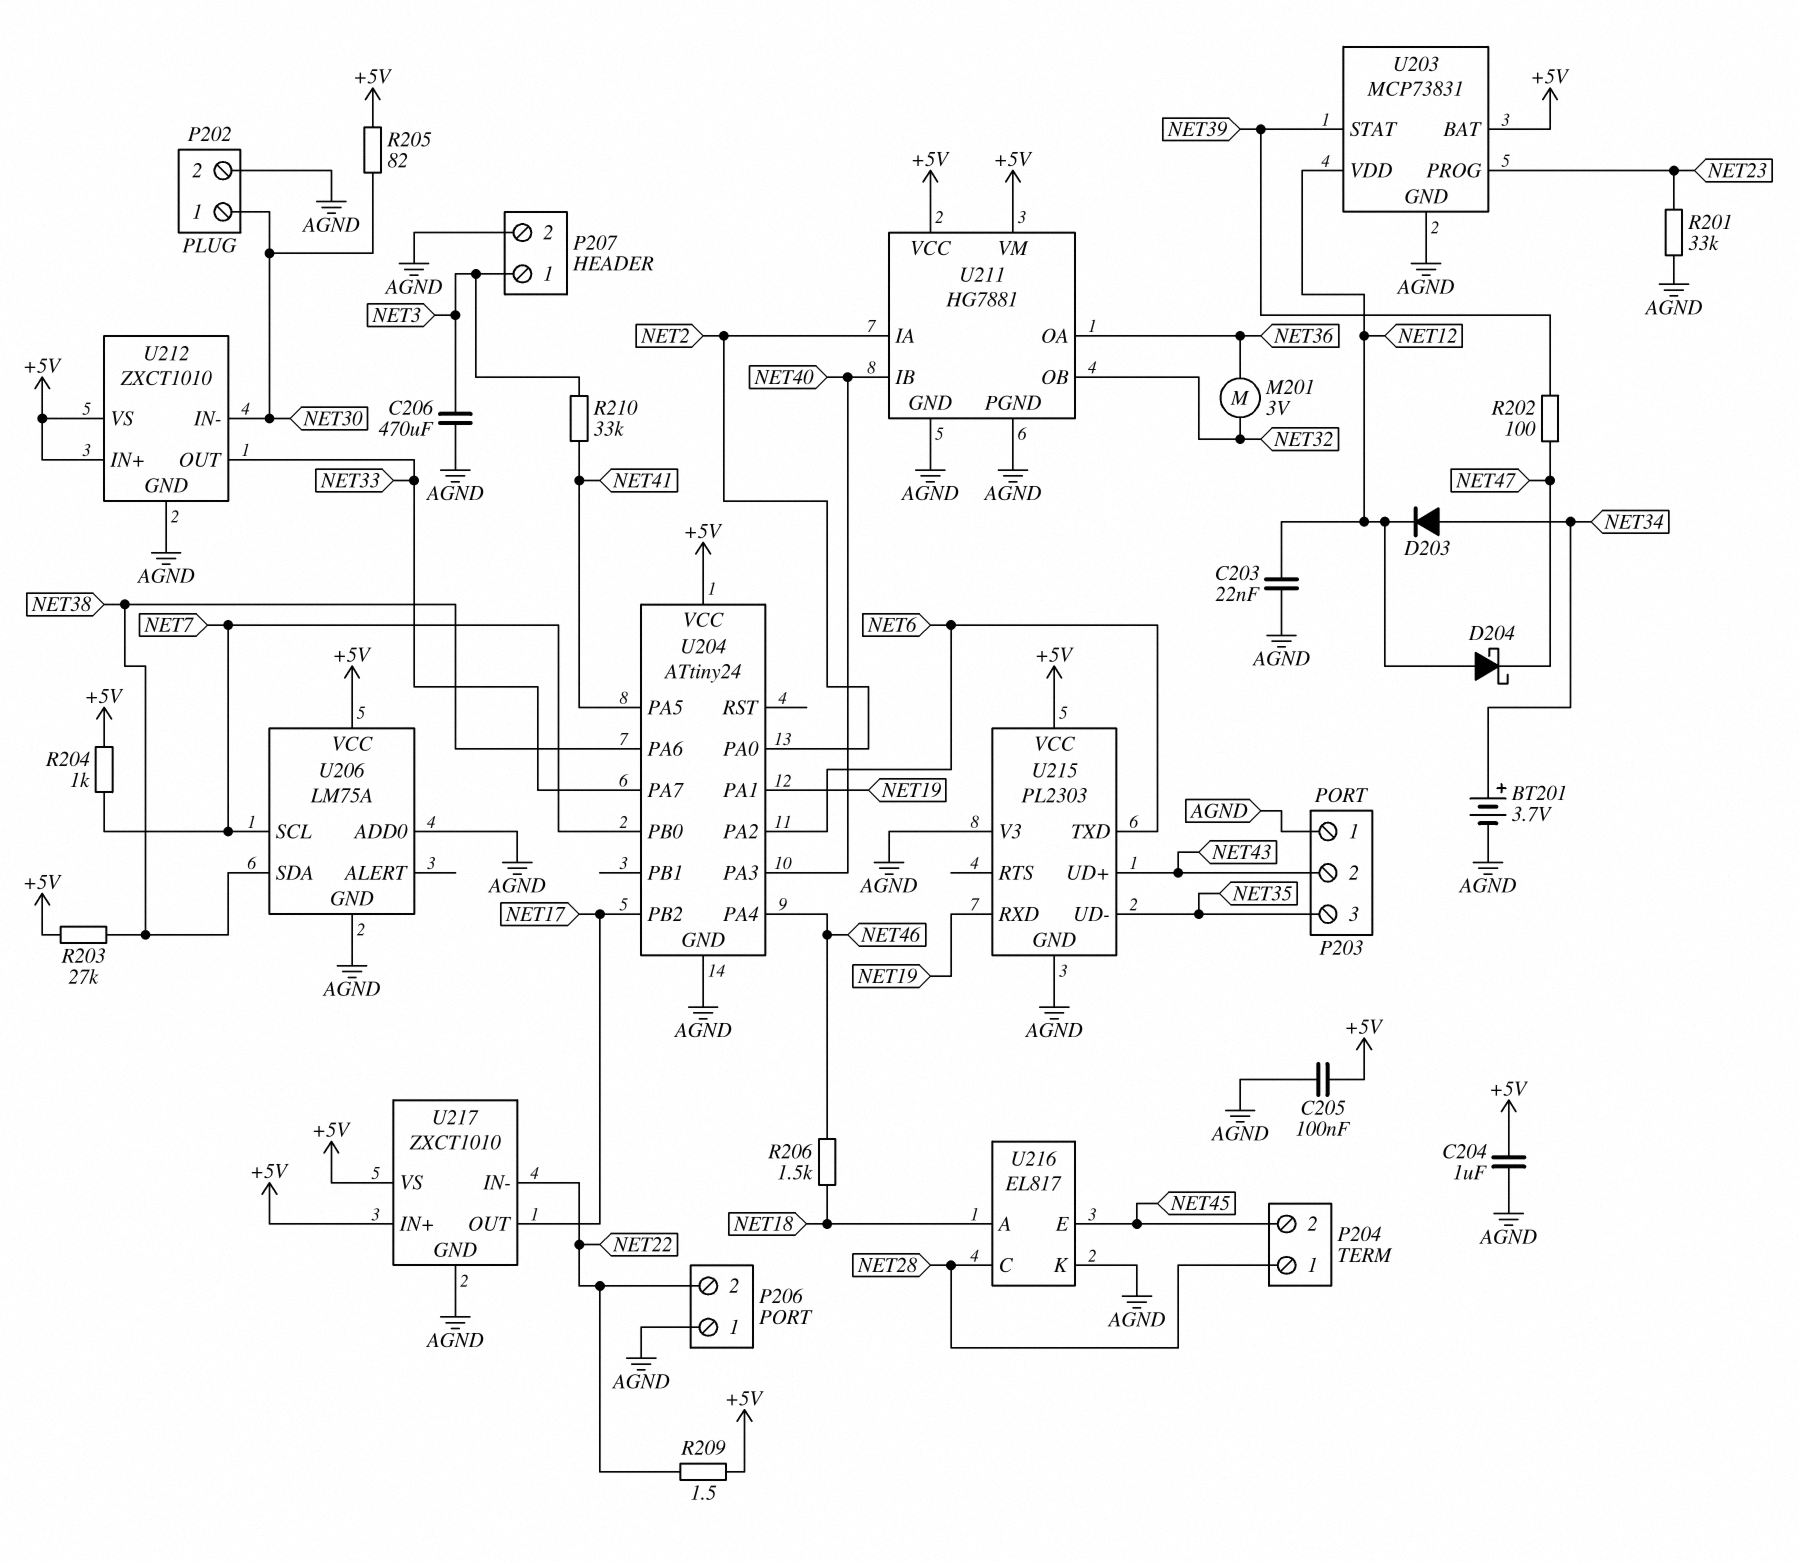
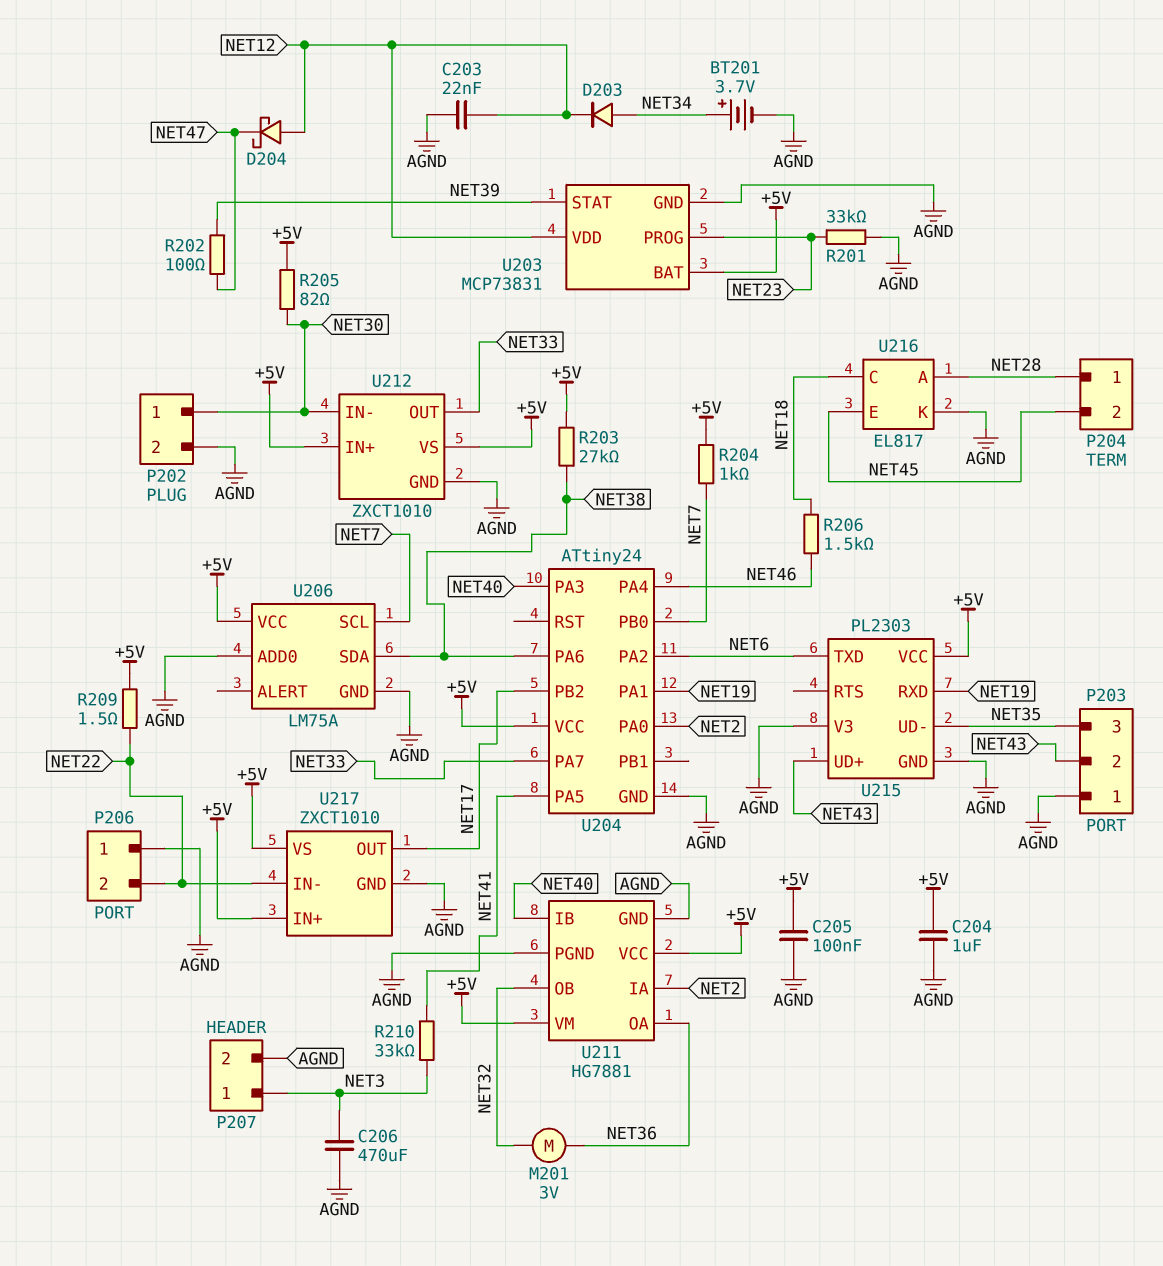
U216 pin A: NET18 -> NET28
U216 pin C: NET28 -> NET18

